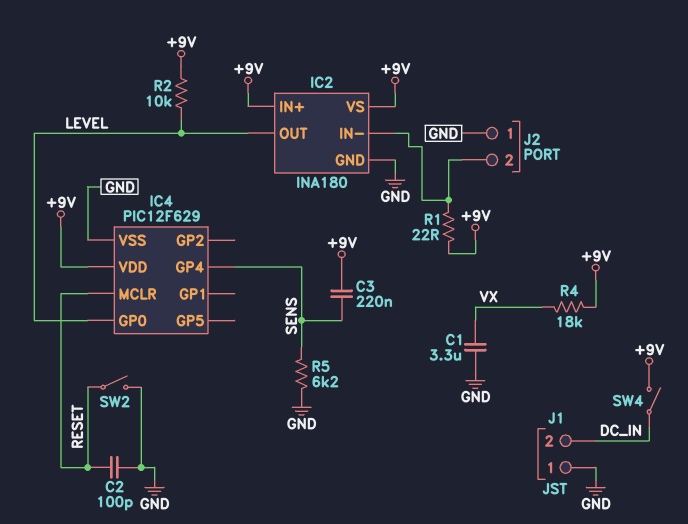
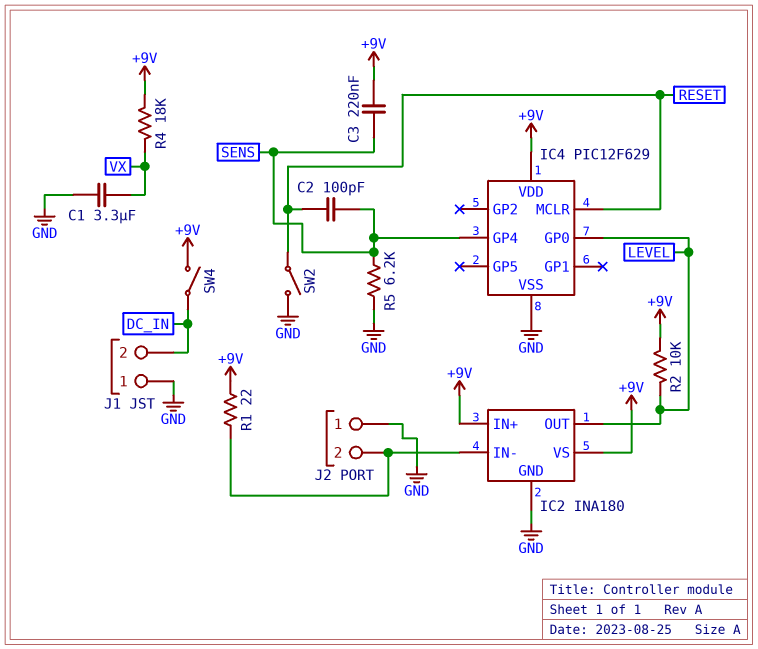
C2: 100pF (GND, RESET) -> 100pF (RESET, SENS)

